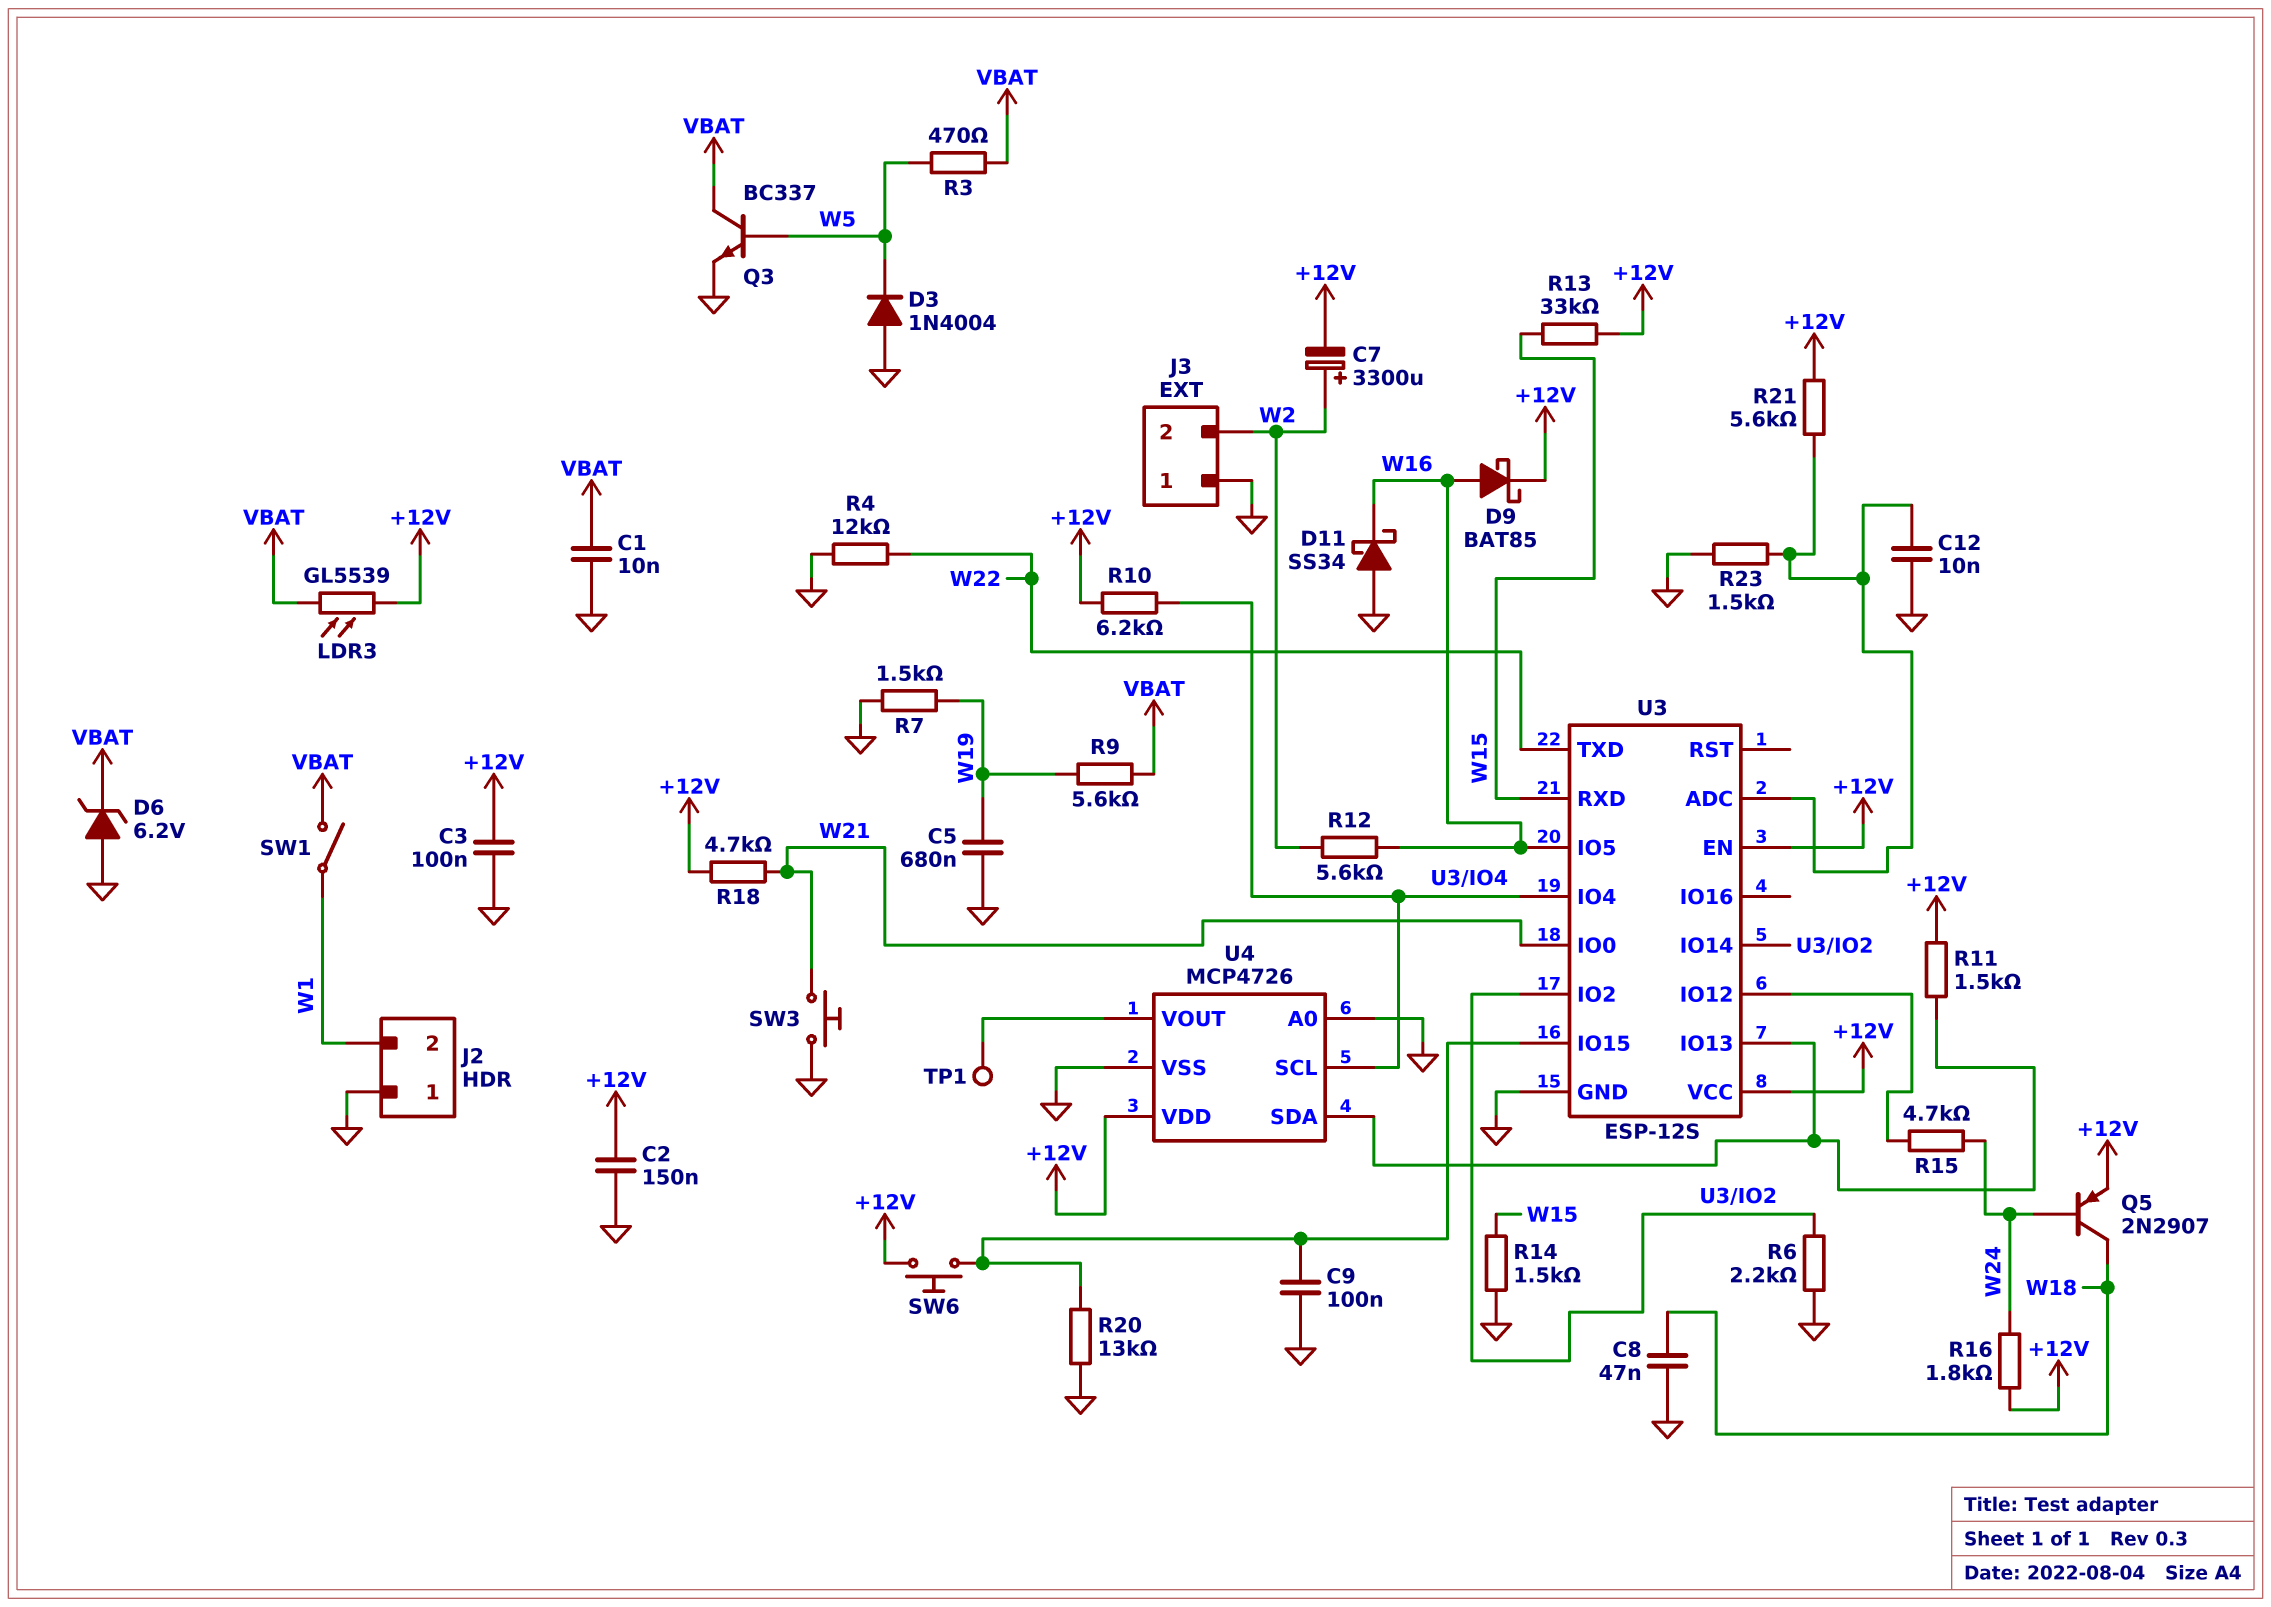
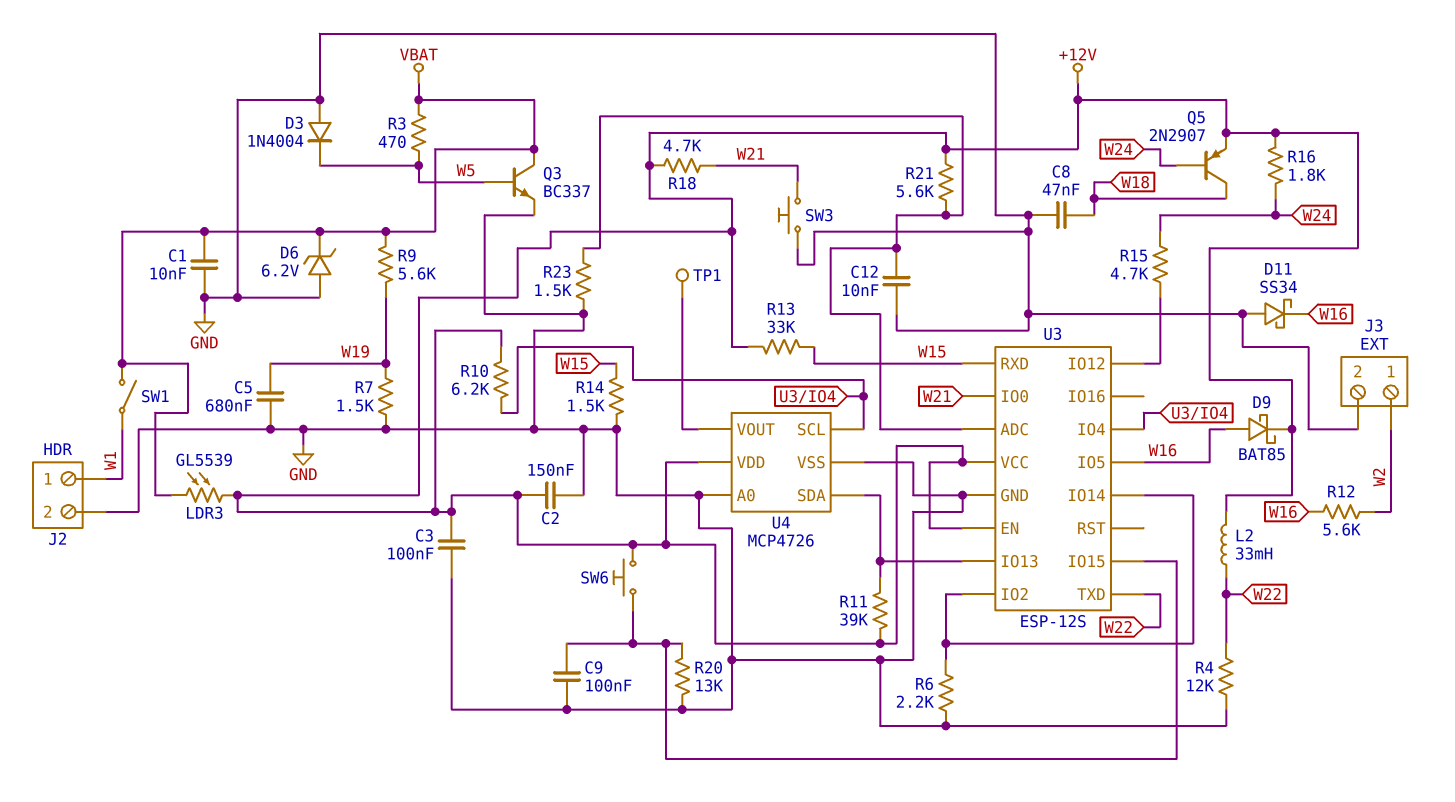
C7: 3300uF (plus W2, minus +12V) -> none
J2 pin 1: GND -> W1
J2 pin 2: W1 -> GND
J3 pin 1: GND -> W2
J3 pin 2: W2 -> GND
L2: none -> 33mH (+12V, W22)
R11: 1.5k (+12V, U3/IO13) -> 39k (+12V, U3/IO13)

